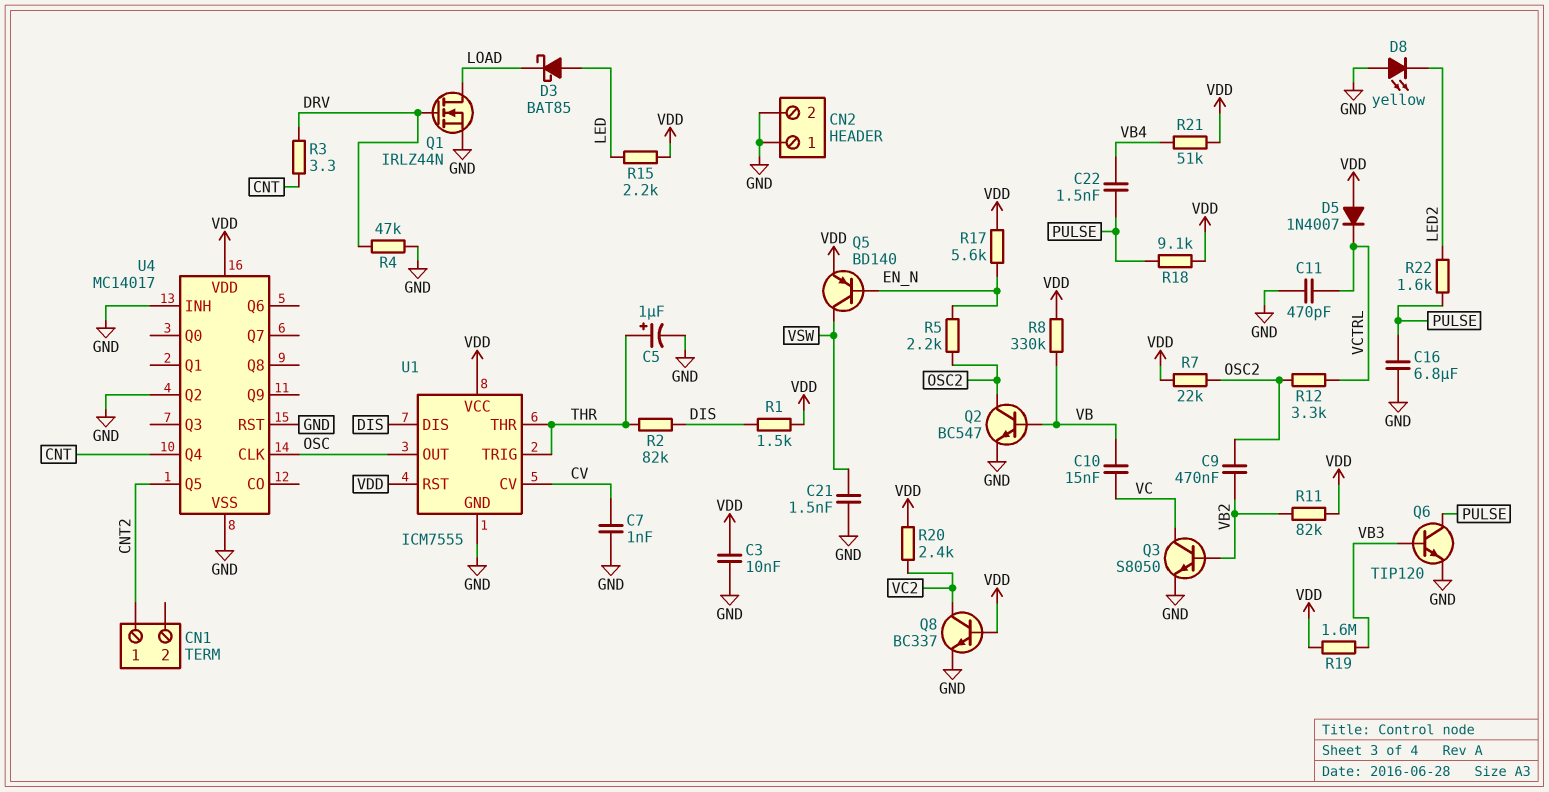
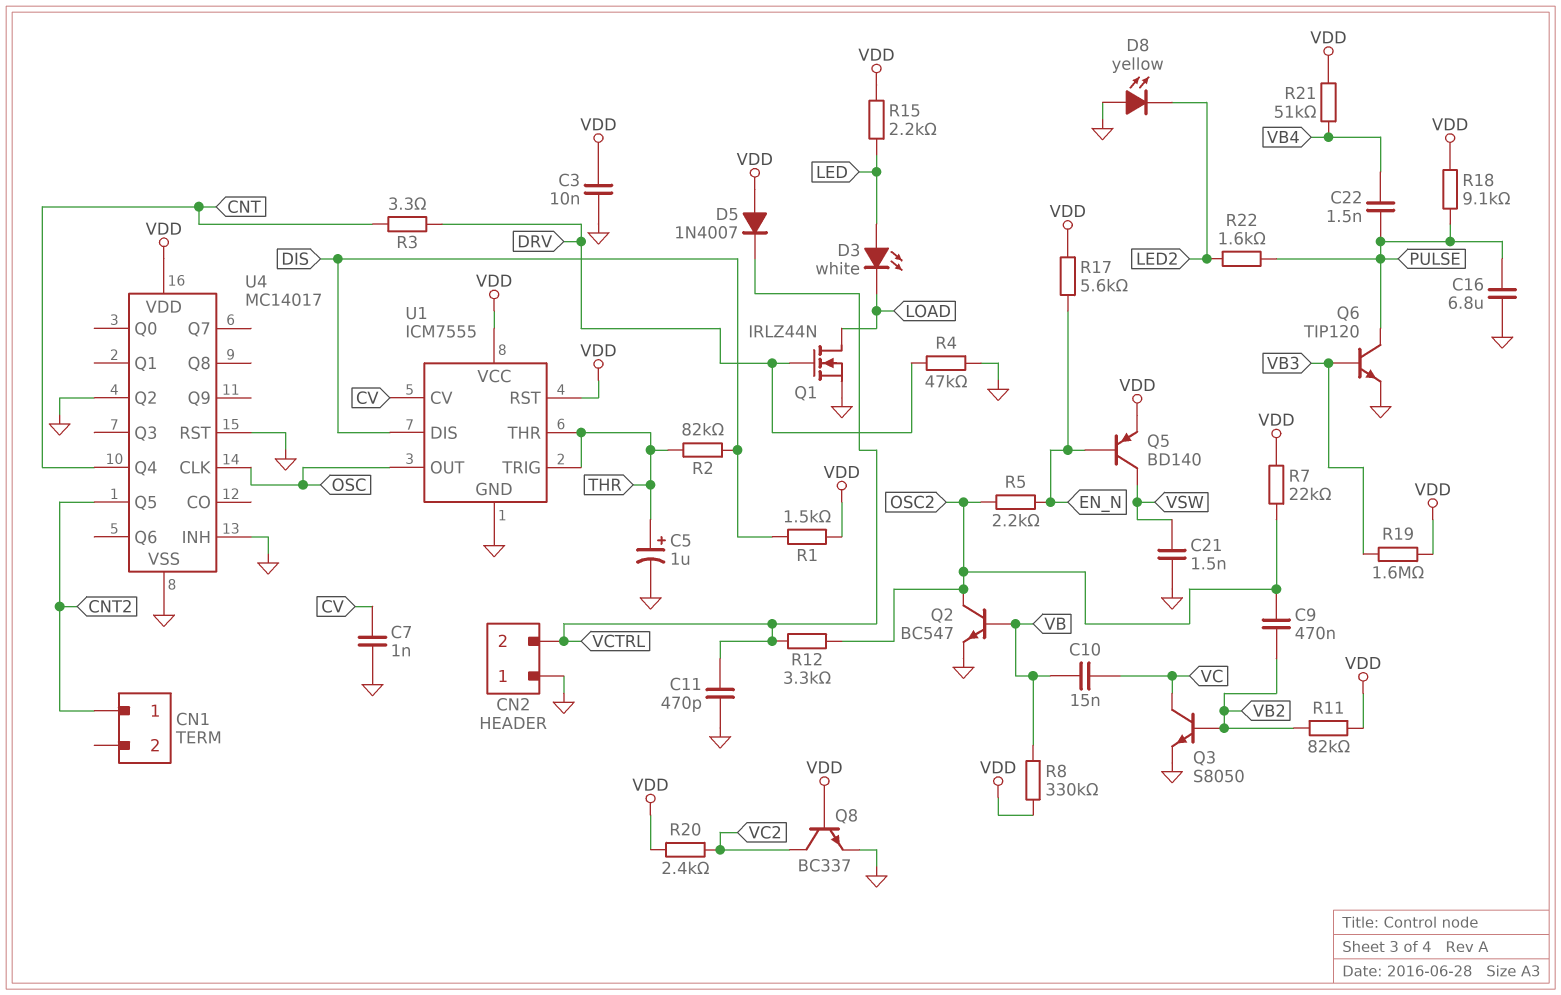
CN2 pin 2: GND -> VCTRL
D3: schottky BAT85 (A LED, K LOAD) -> LED white (A LED, K LOAD)

